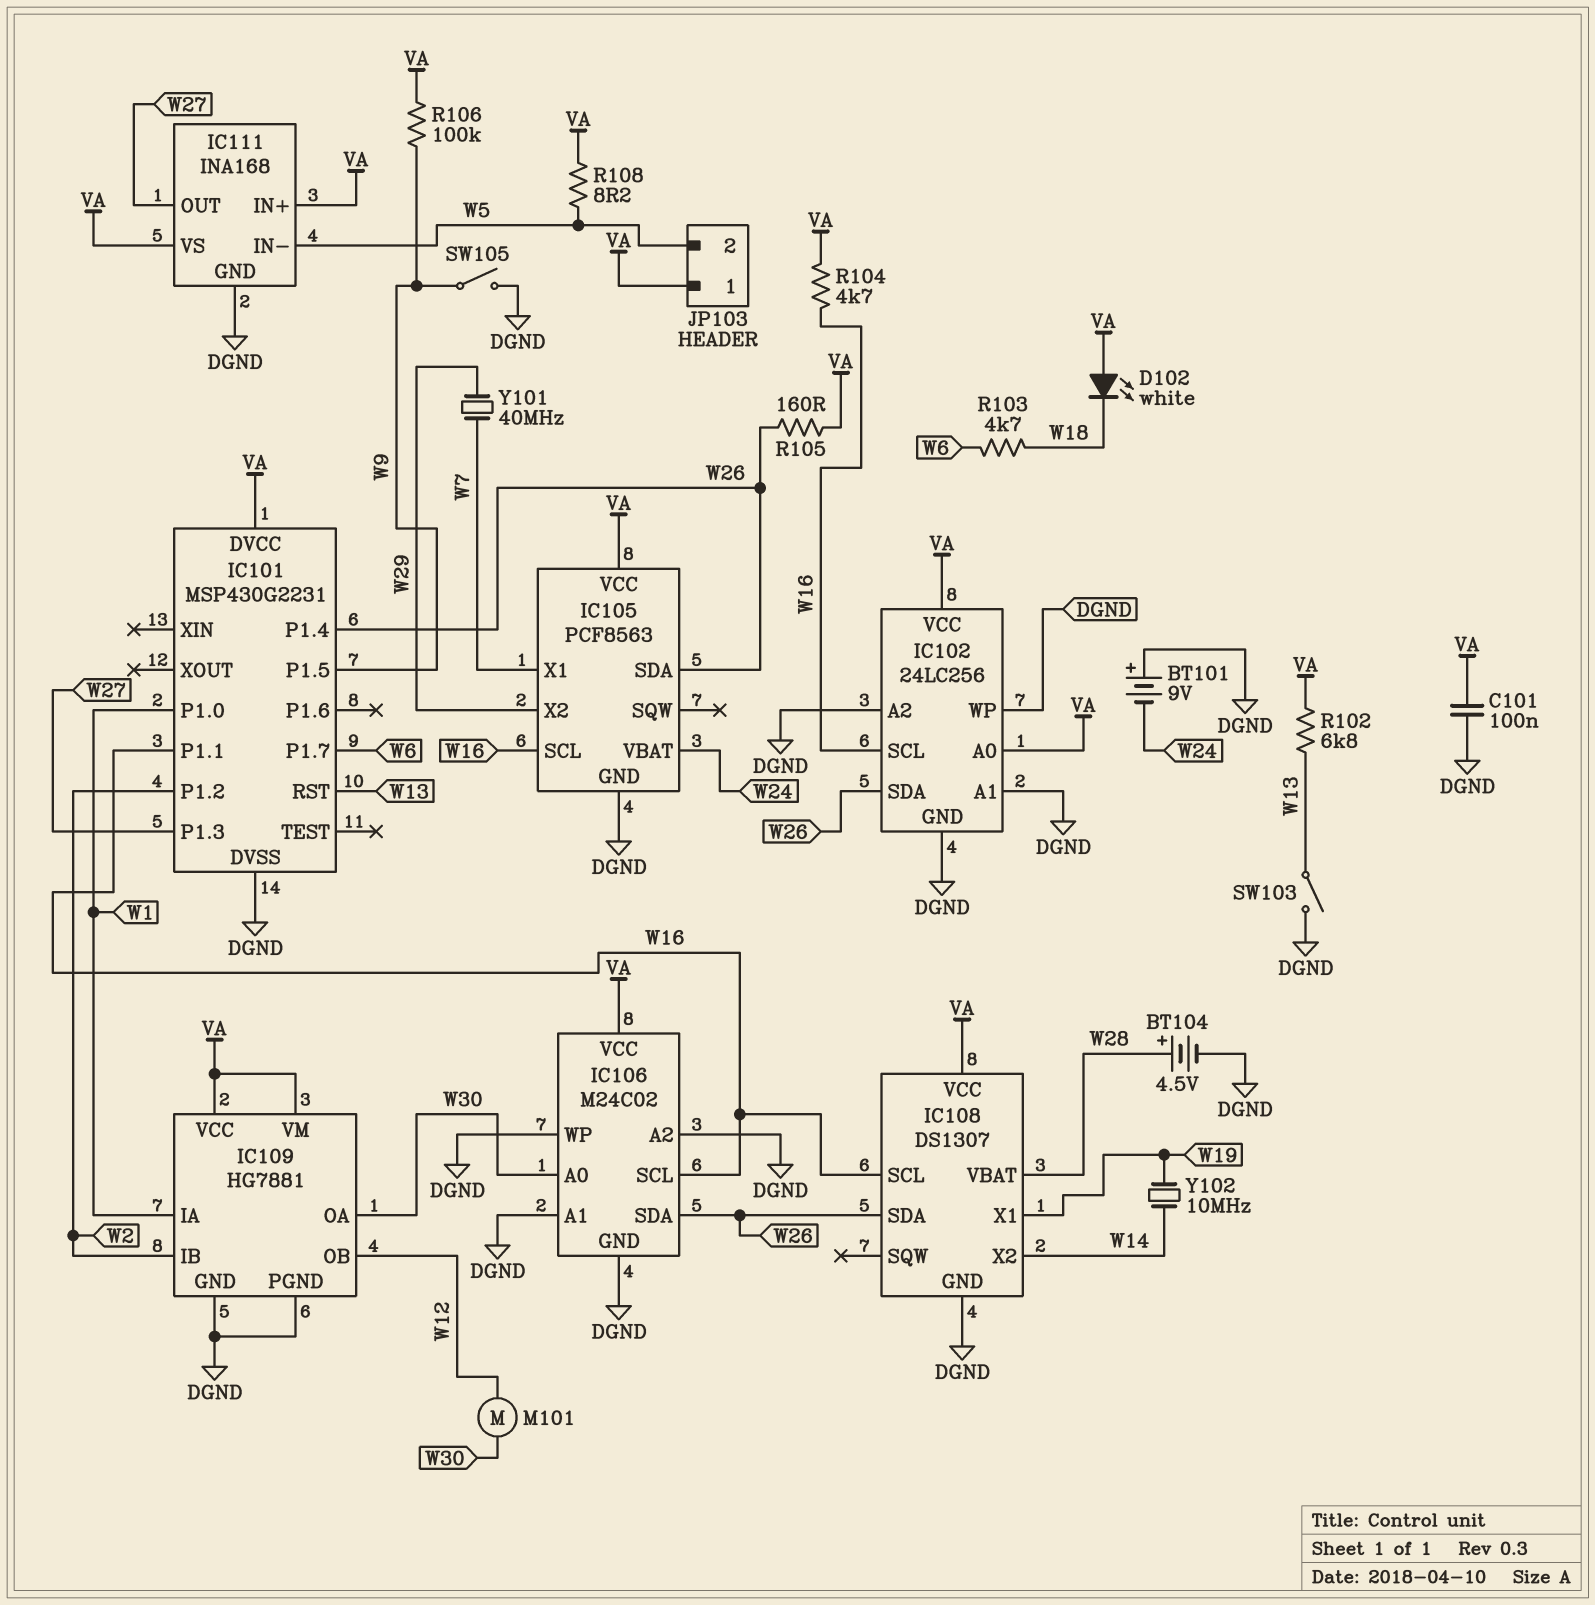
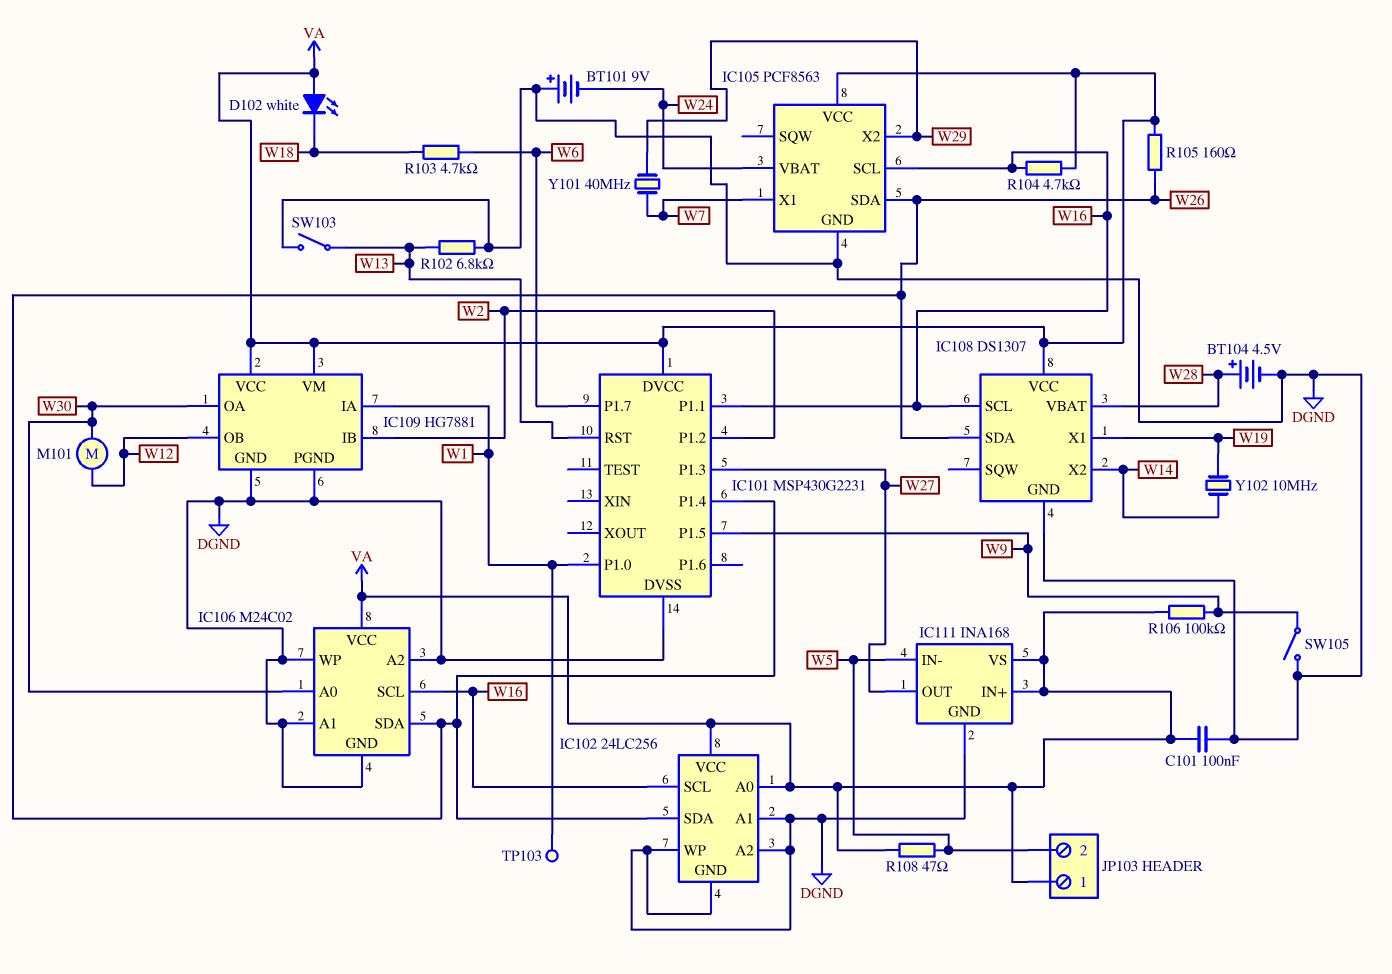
R102: 6.8k (VA, W13) -> 6.8k (DGND, W13)
R108: 8.2 (VA, W5) -> 47 (VA, W5)
TP103: none -> test point (W1)

